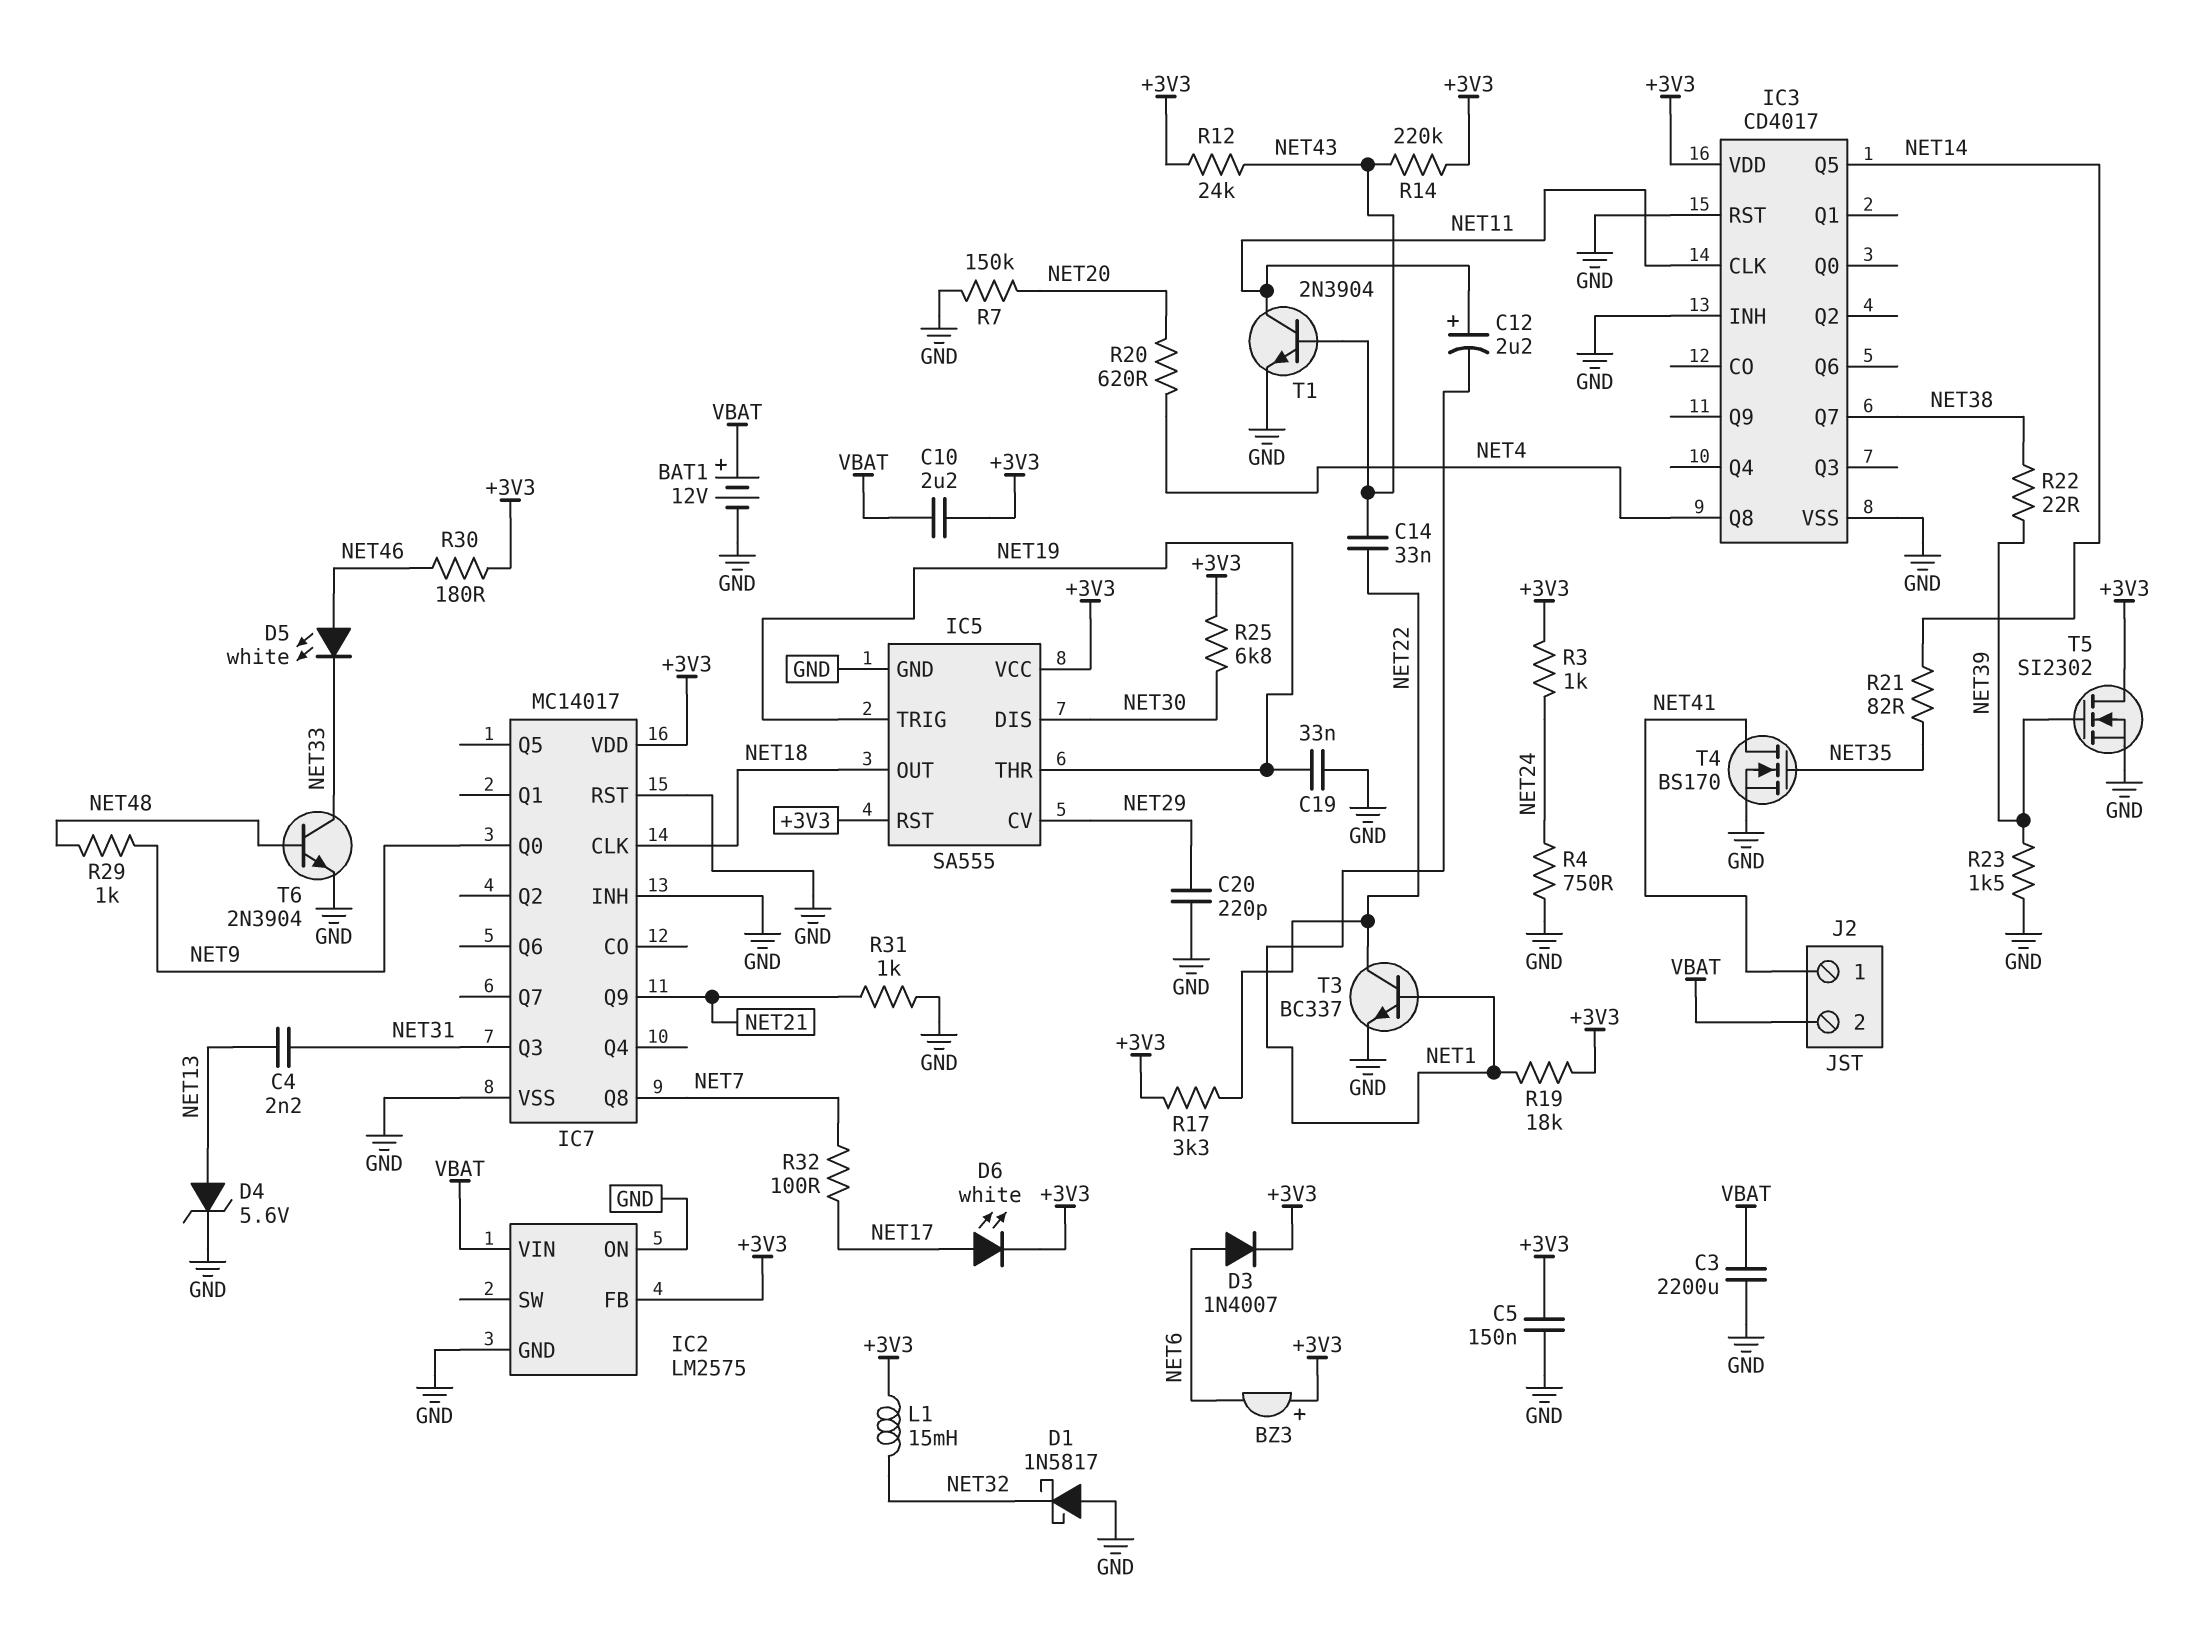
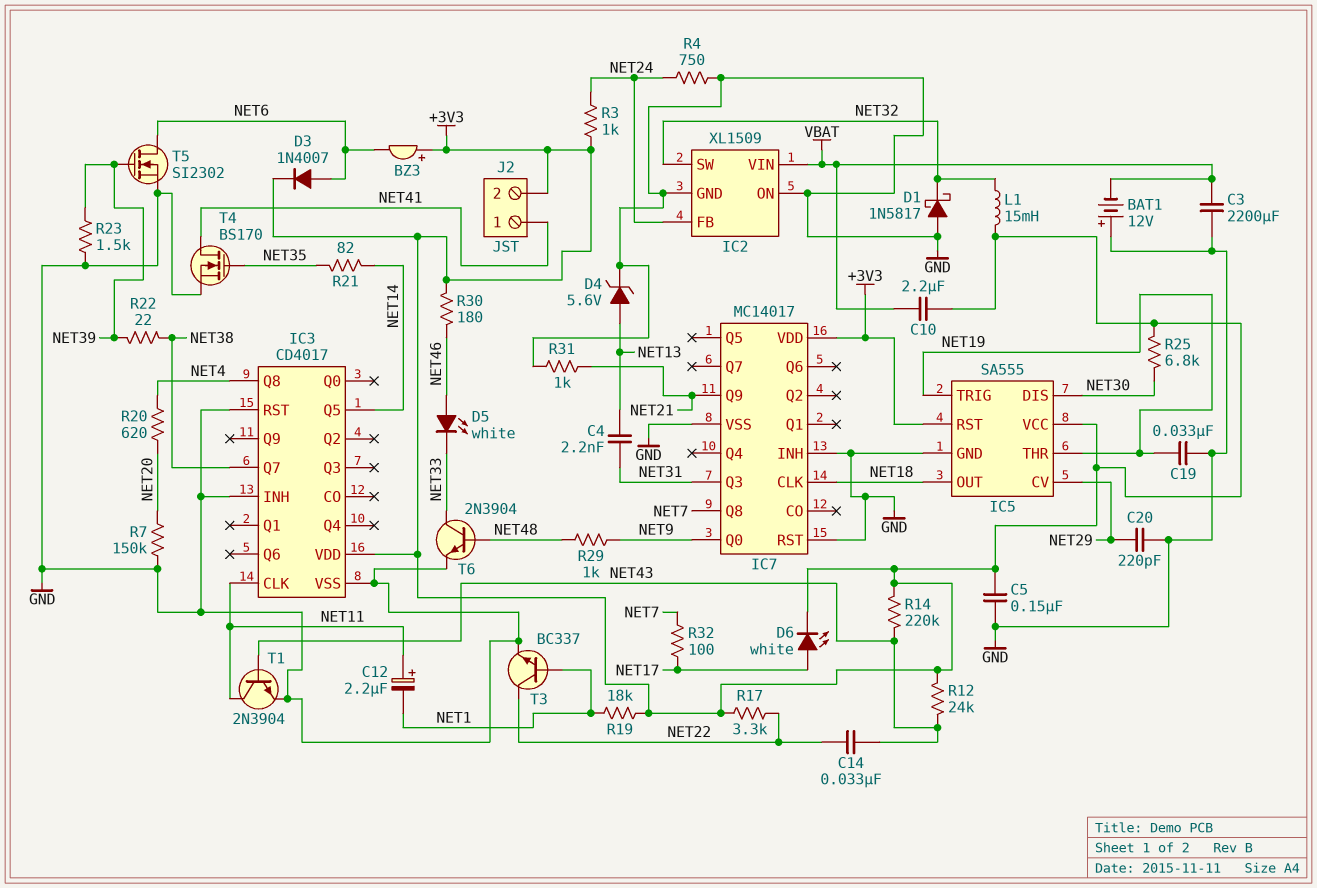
BAT1: 12V (plus VBAT, minus GND) -> 12V (plus GND, minus VBAT)
IC2: LM2575 -> XL1509
IC2 pin FB: +3V3 -> NET24
IC2 pin SW: none -> NET32
J2 pin 2: VBAT -> +3V3
T5: NMOS SI2302 (G NET39, D +3V3, S GND) -> NMOS SI2302 (G NET39, D NET6, S GND)

